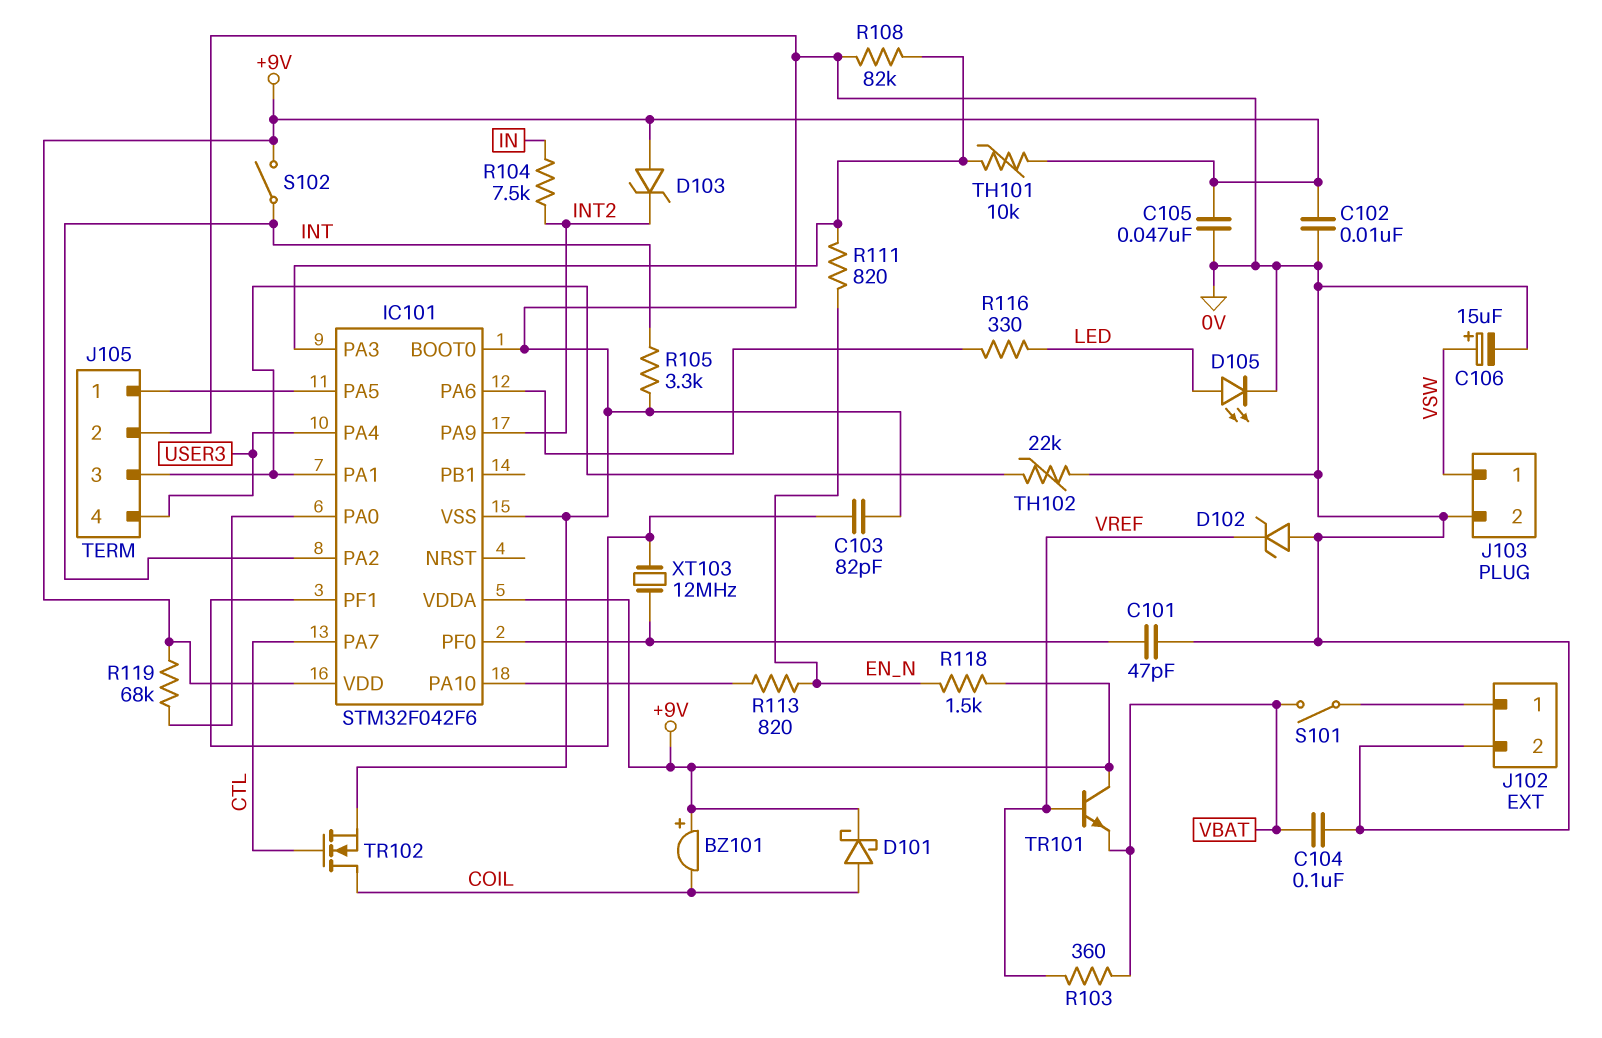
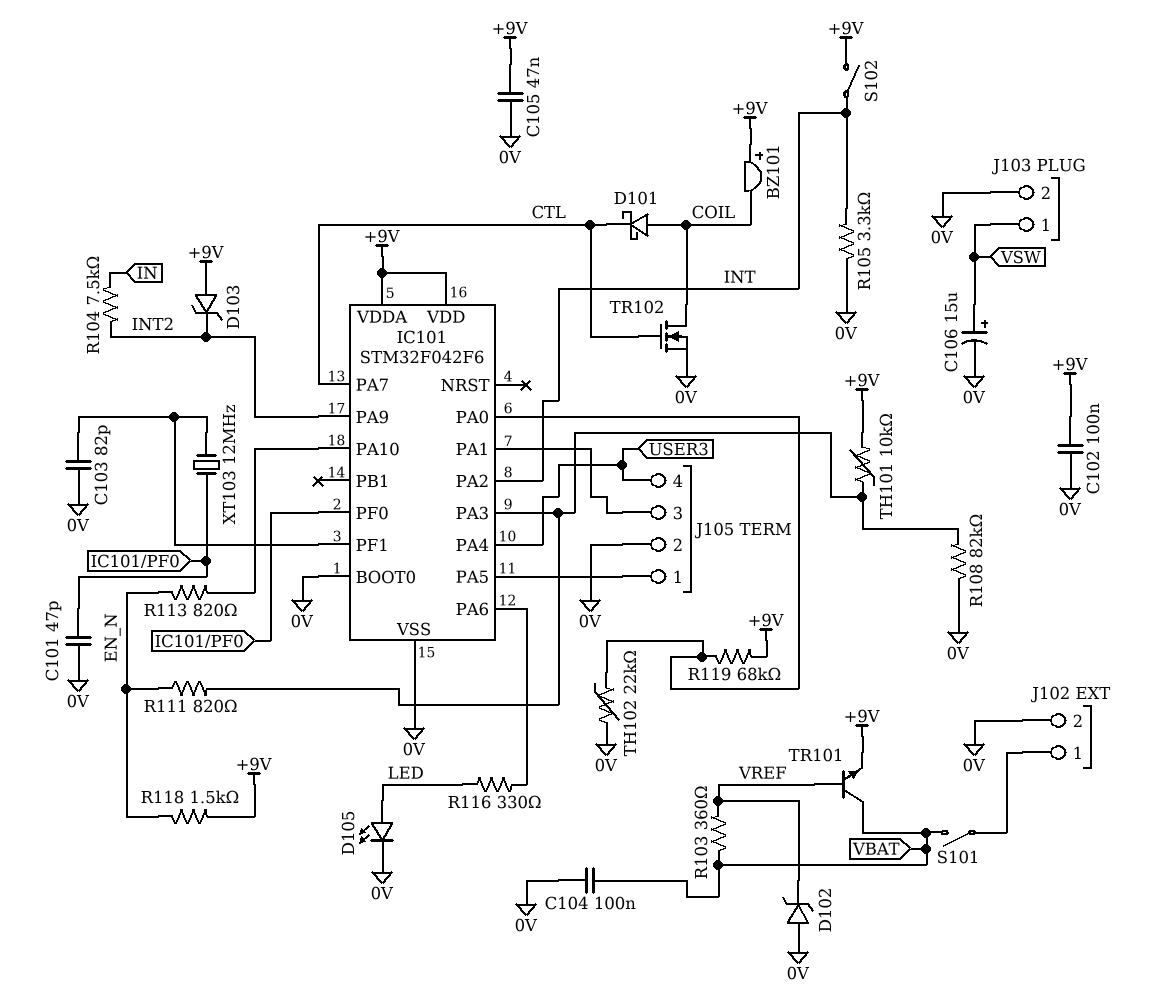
C102: 10nF (+9V, 0V) -> 100nF (+9V, 0V)
D101: schottky (A COIL, K +9V) -> schottky (A COIL, K CTL)
TH102: 22k (0V, IC101/PA1) -> 22k (0V, IC101/PA0)
TR101: NPN (B VREF, C +9V, E VBAT) -> NPN (B VREF, C VBAT, E +9V)

